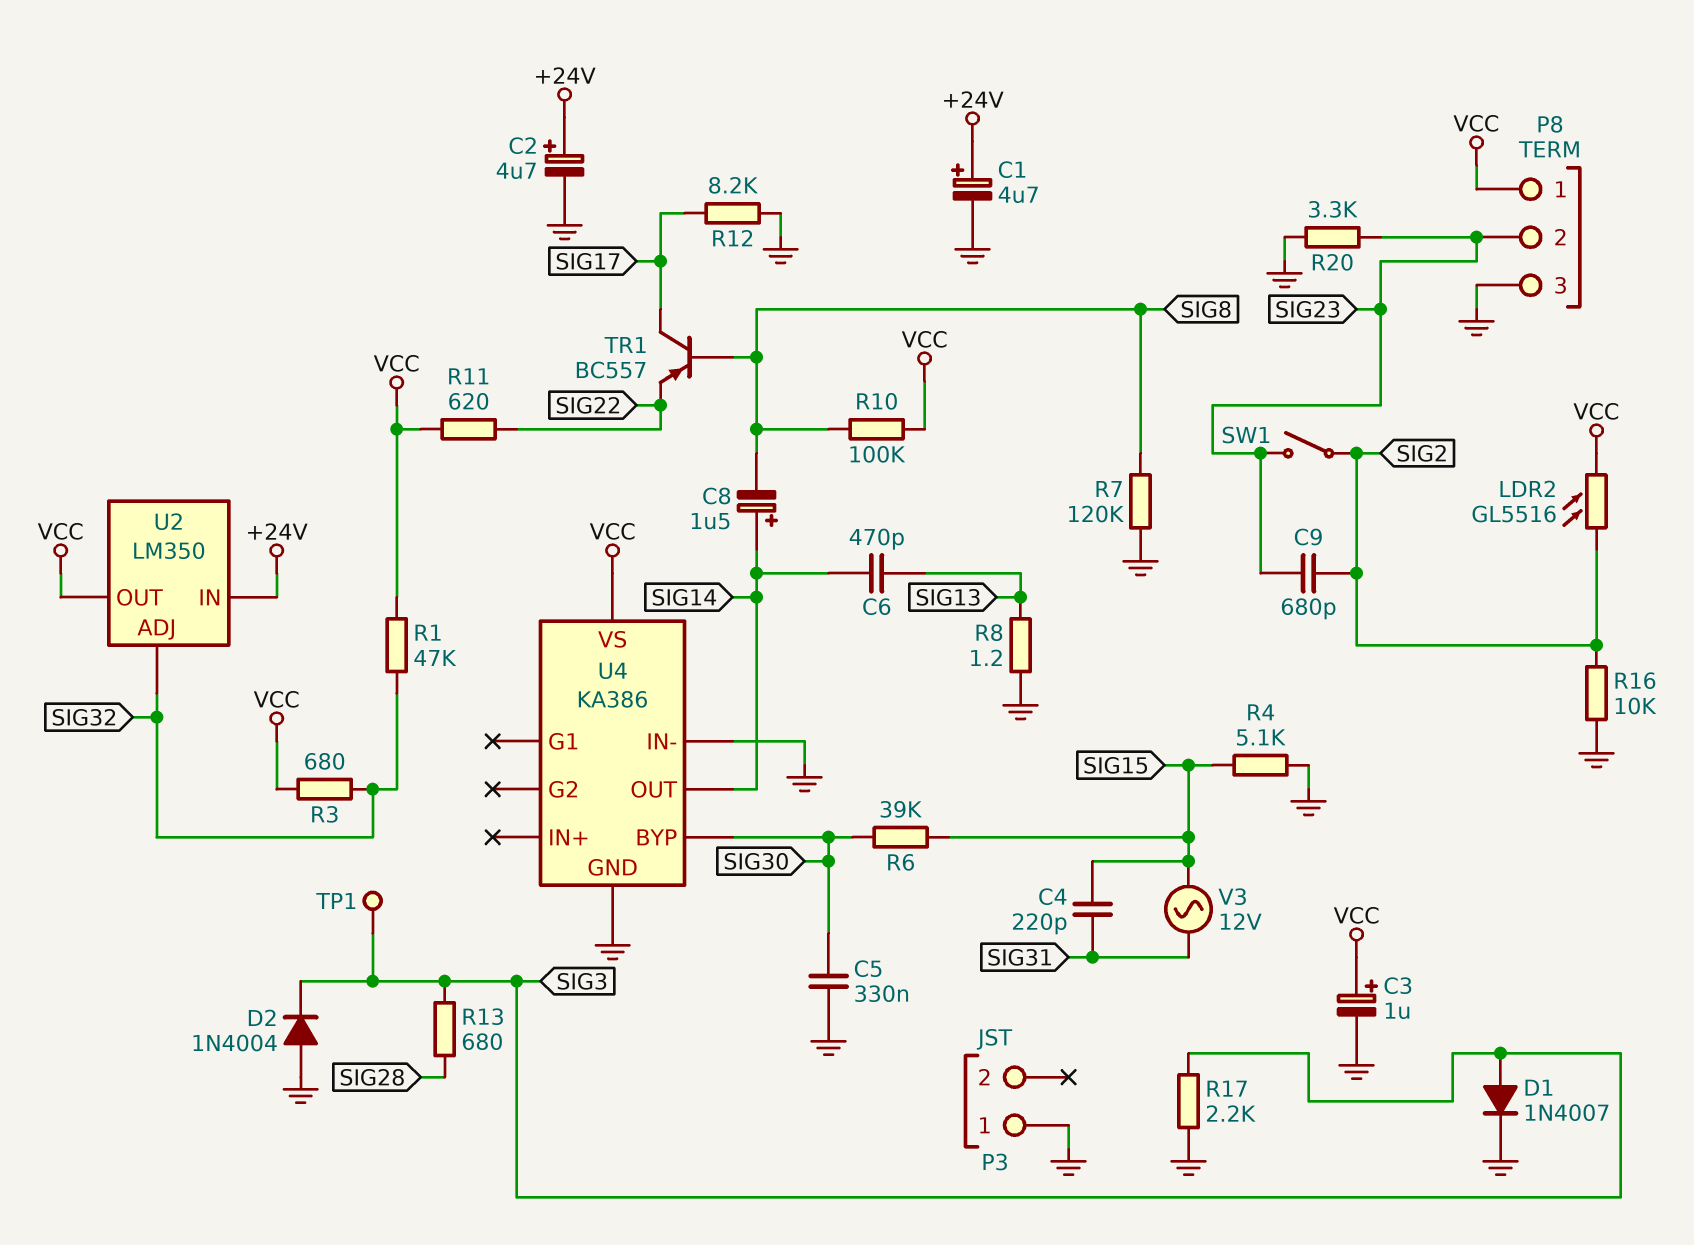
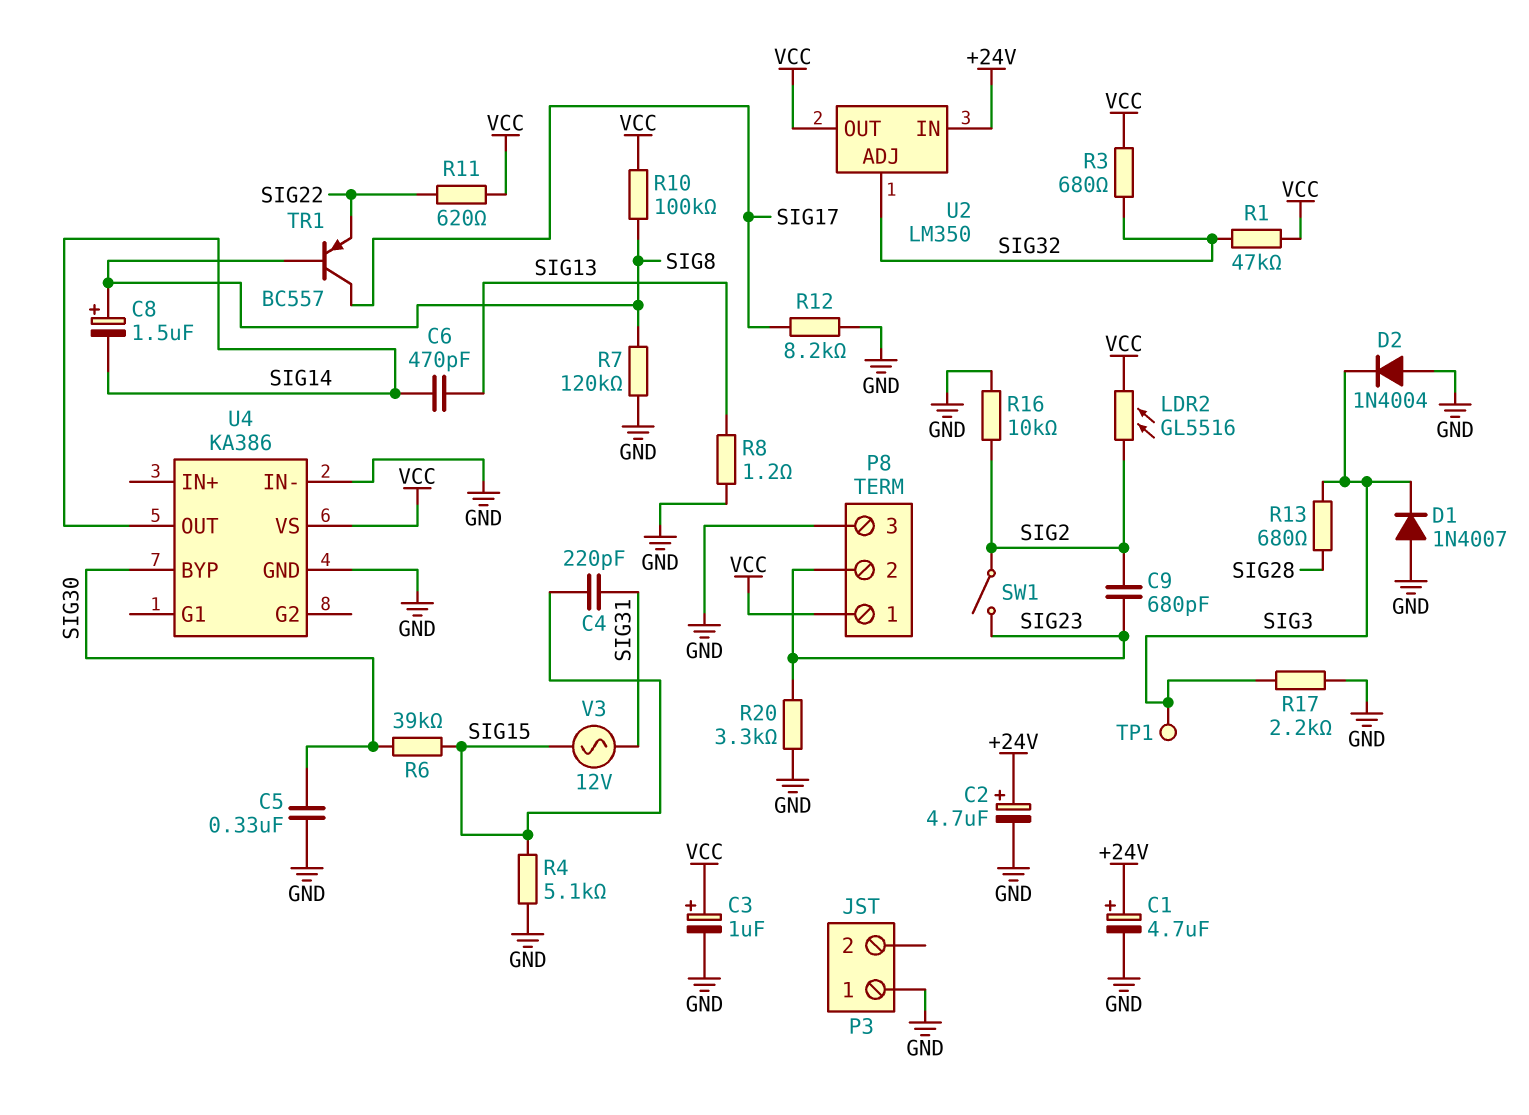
C8: 1.5uF (plus SIG14, minus SIG8) -> 1.5uF (plus SIG8, minus SIG14)
D1: diode 1N4007 (A SIG3, K GND) -> diode 1N4007 (A GND, K SIG3)

